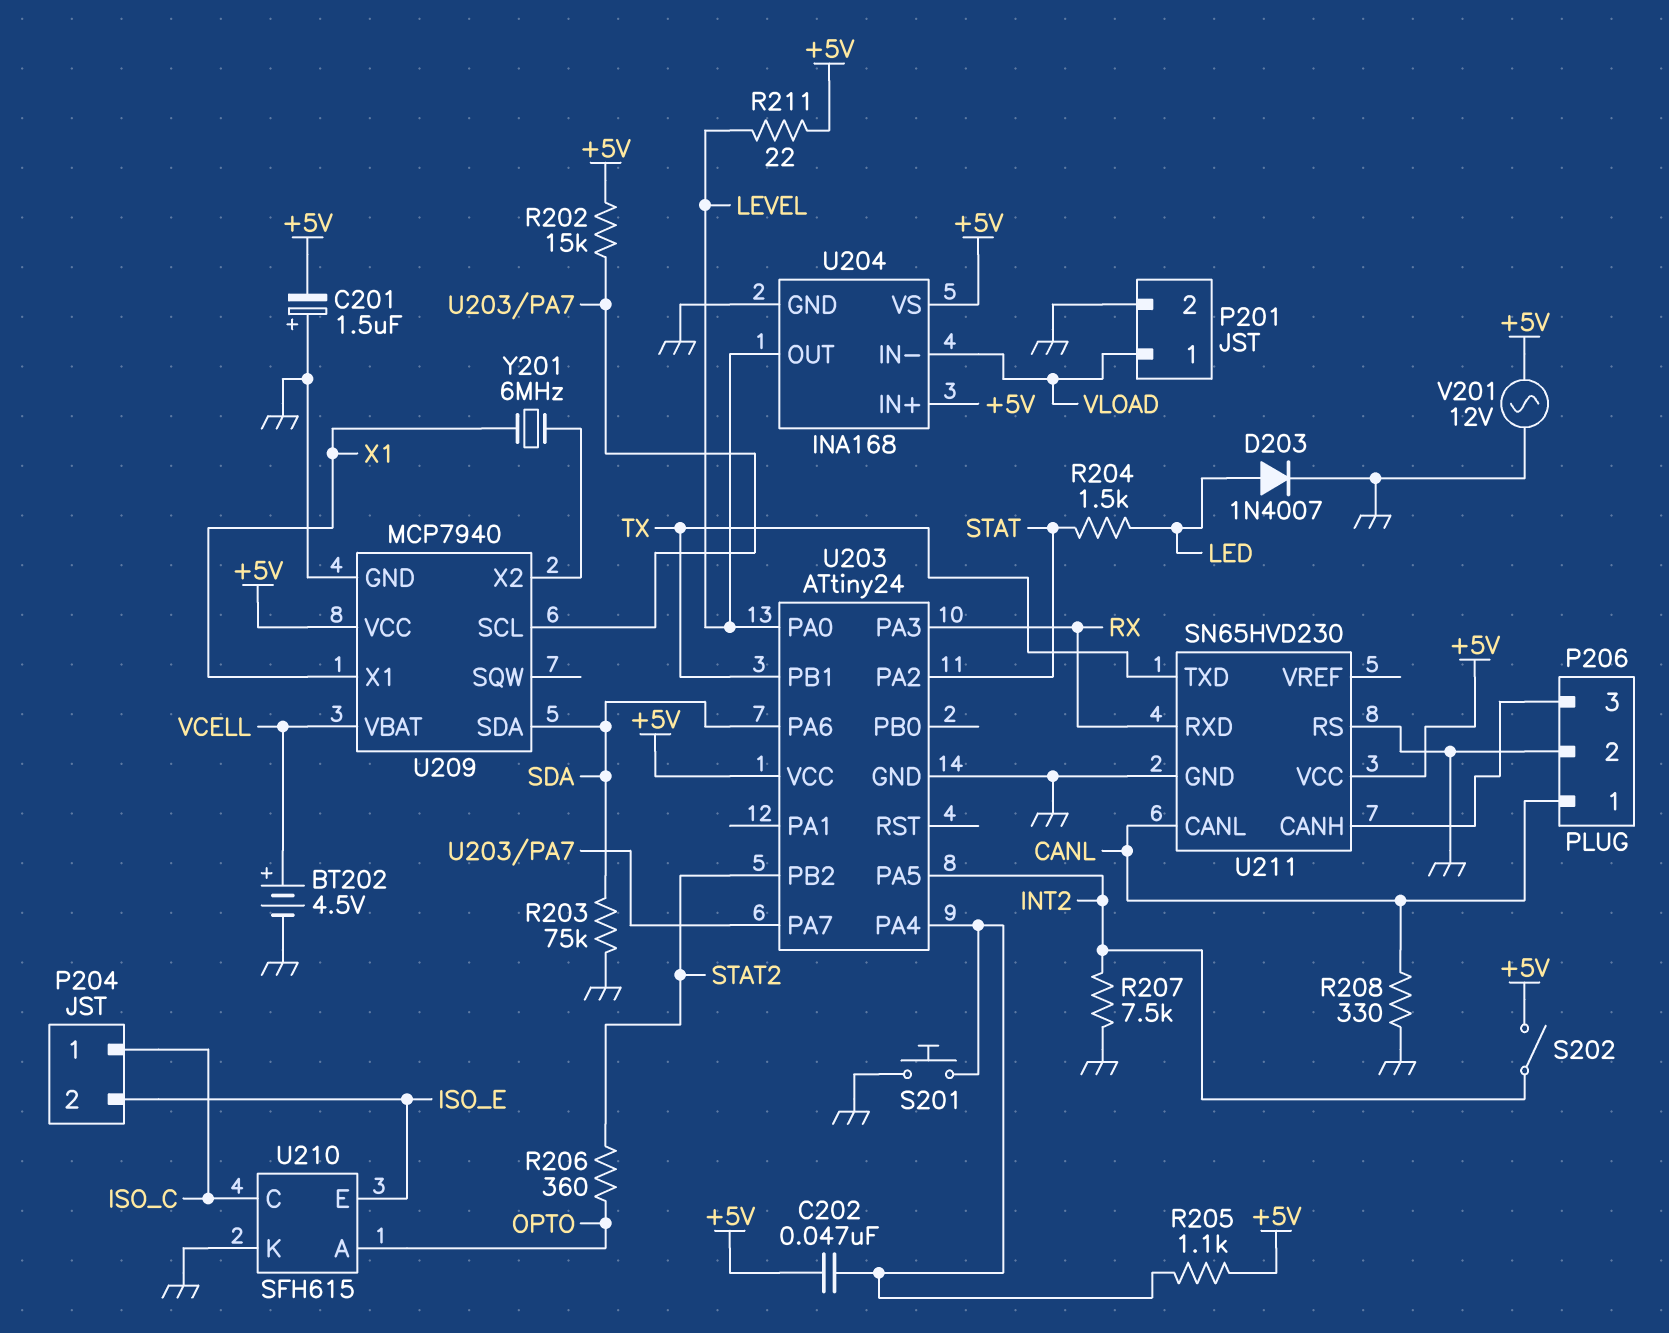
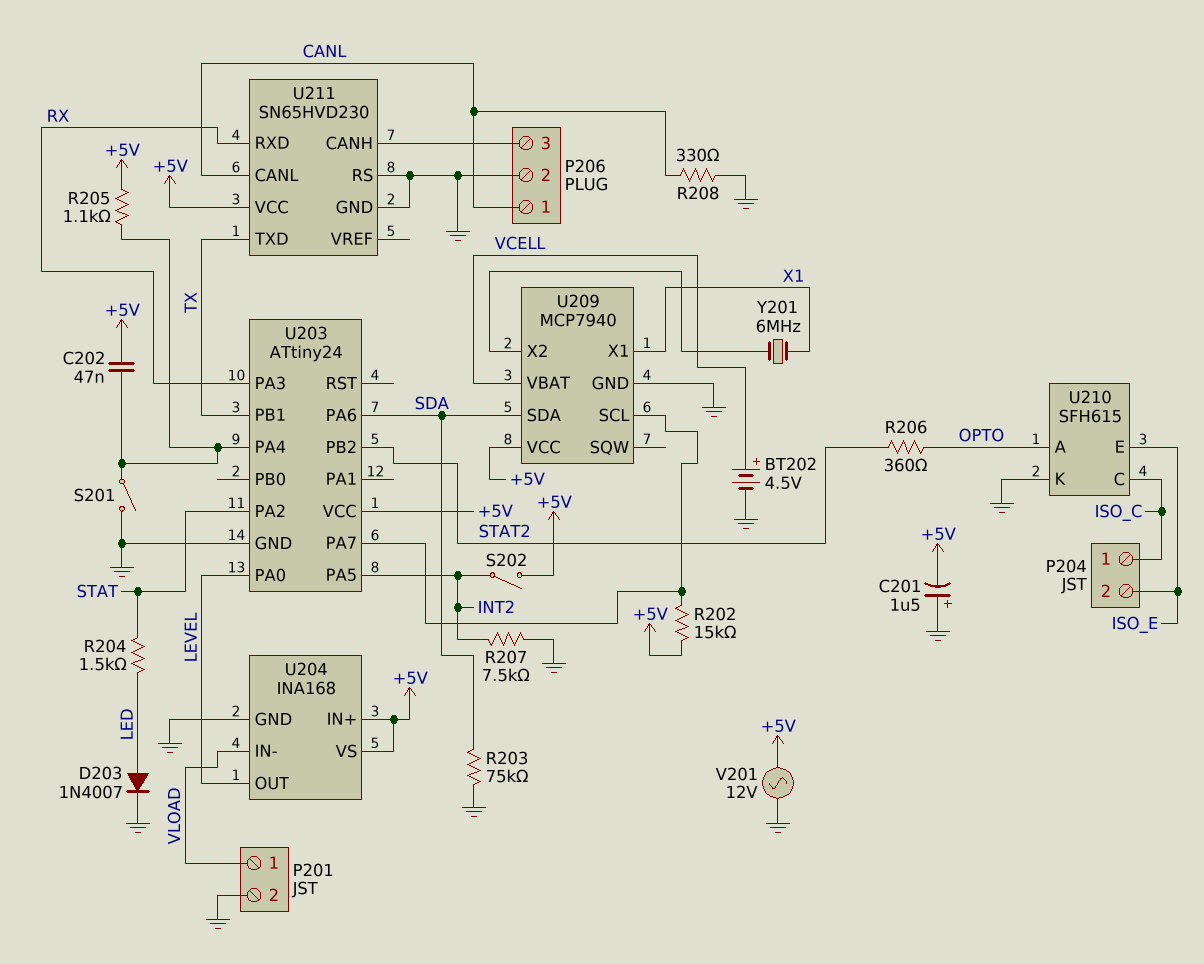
R211: 22 (+5V, LEVEL) -> none
S201: button (GND, U203/PA4) -> switch (GND, U203/PA4)

